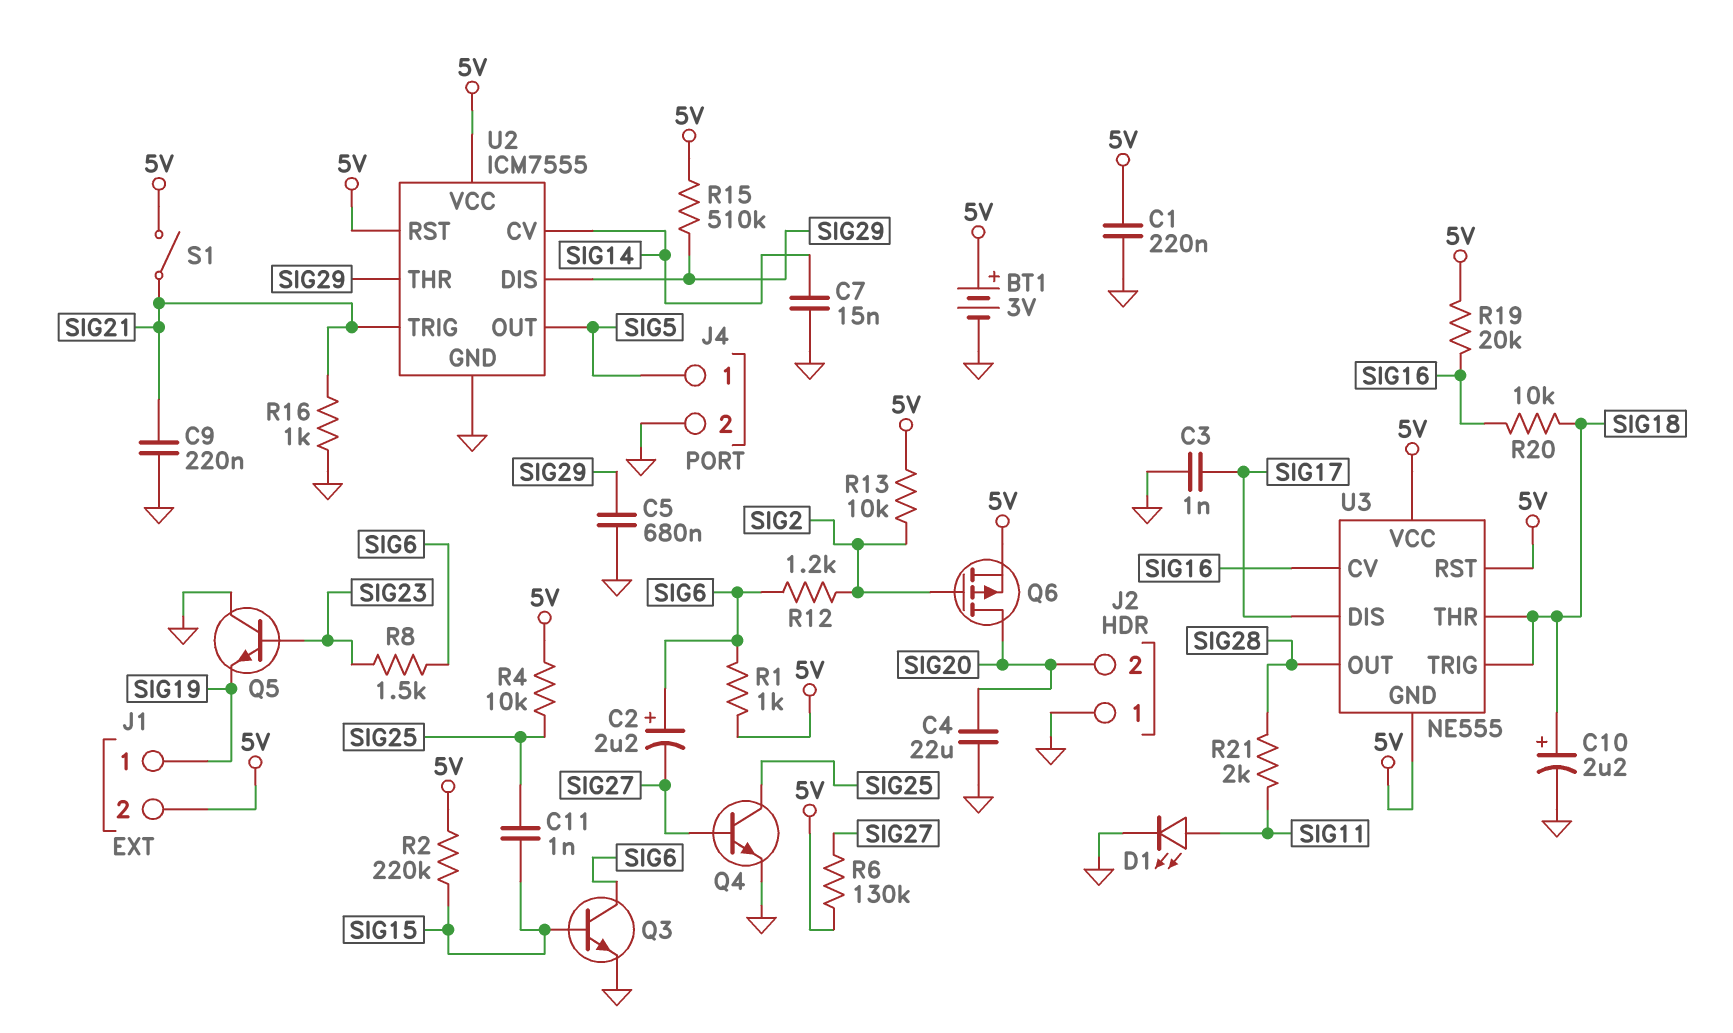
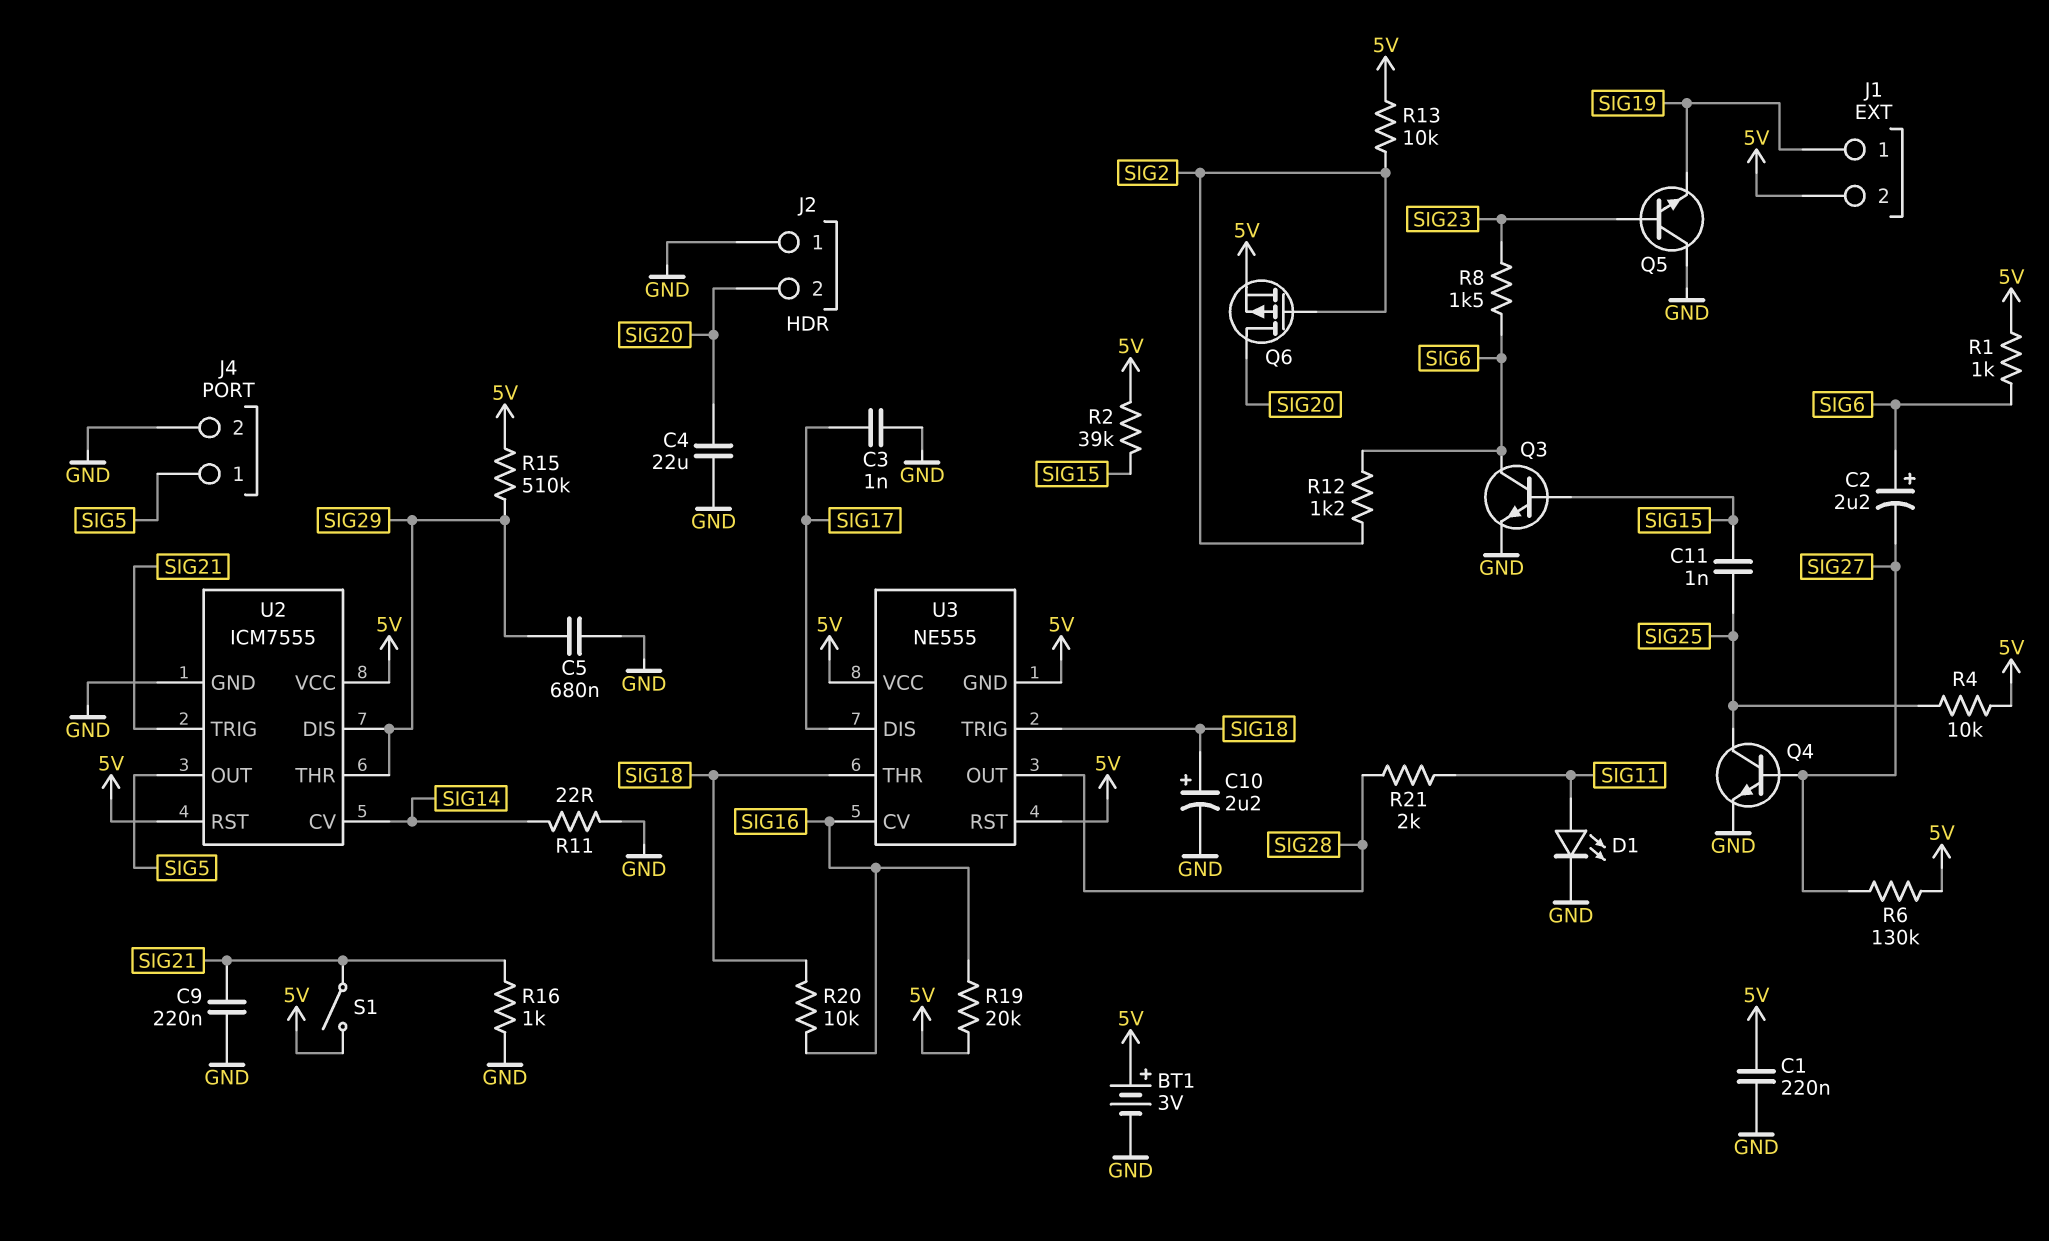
C7: 15nF (GND, SIG14) -> none
R2: 220k (5V, SIG15) -> 39k (5V, SIG15)
R11: none -> 22 (GND, SIG14)

